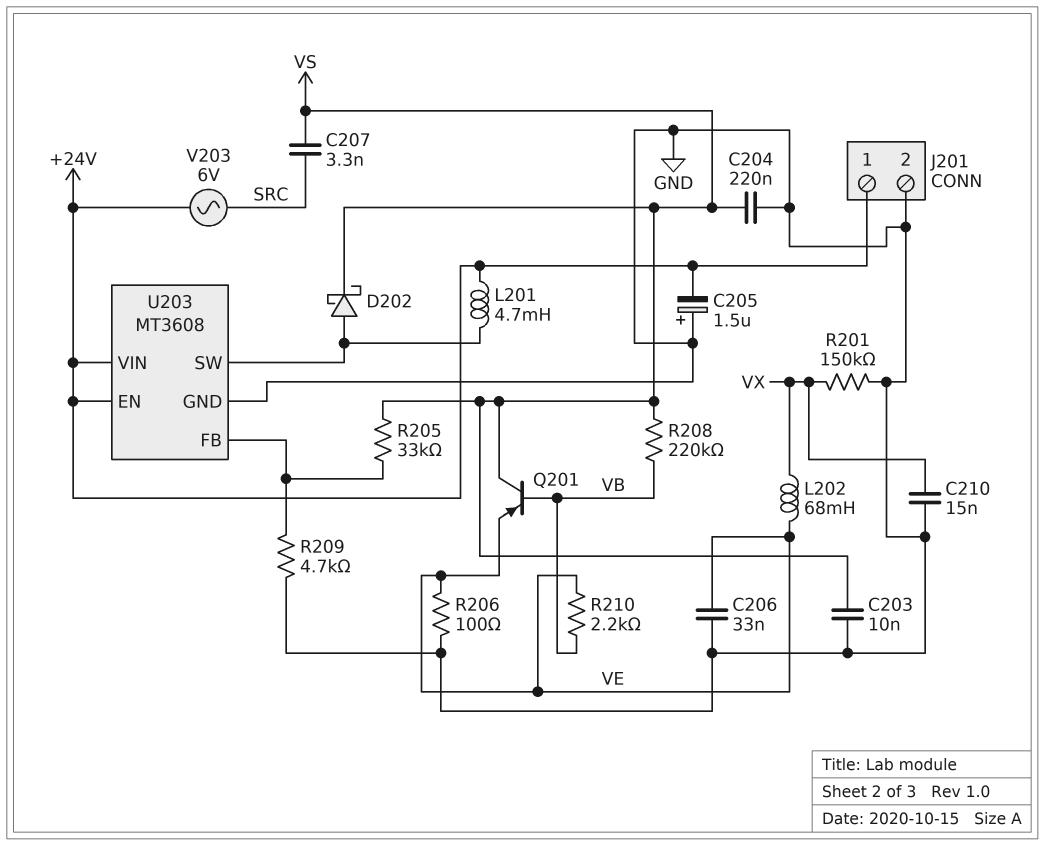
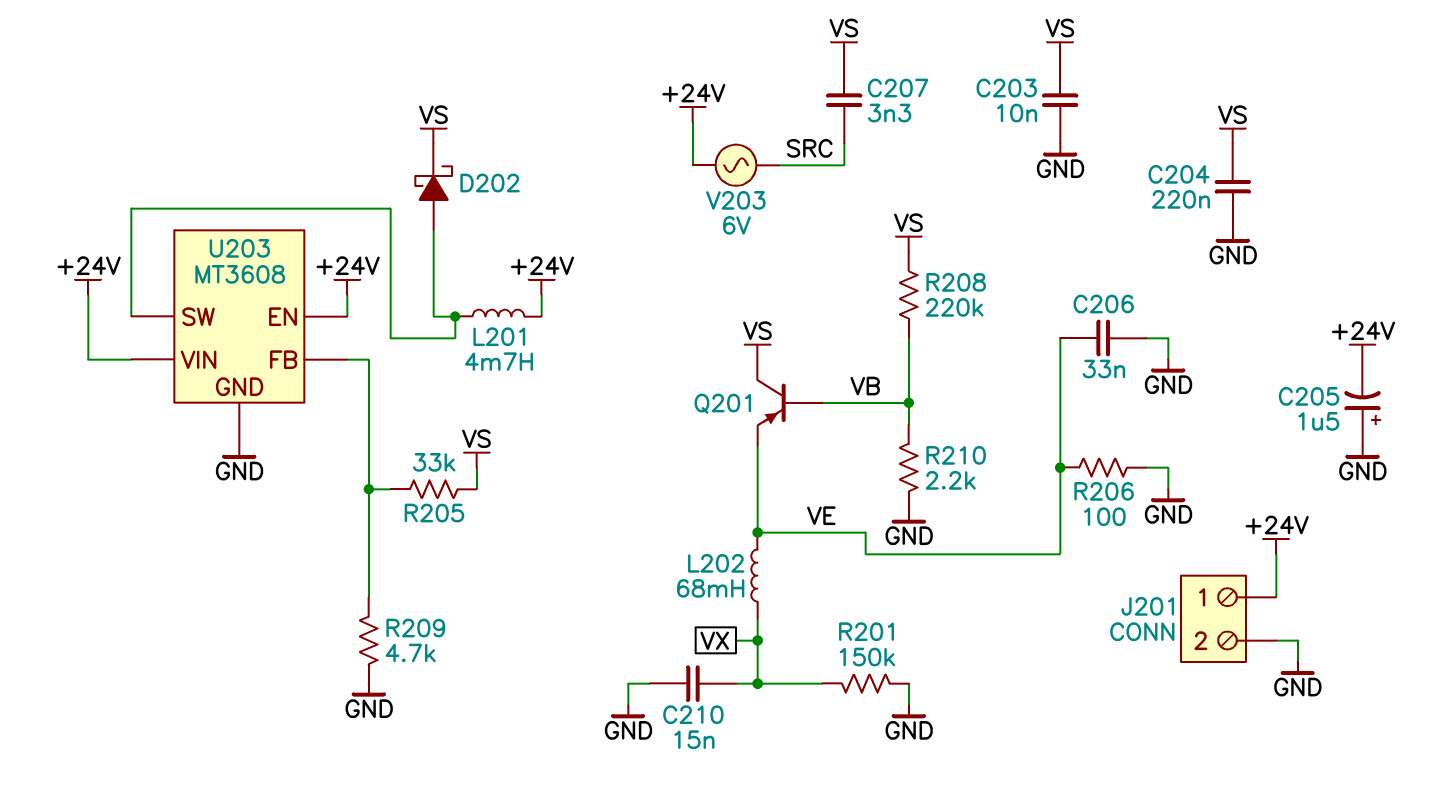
R210: 2.2k (VB, VE) -> 2.2k (GND, VB)

